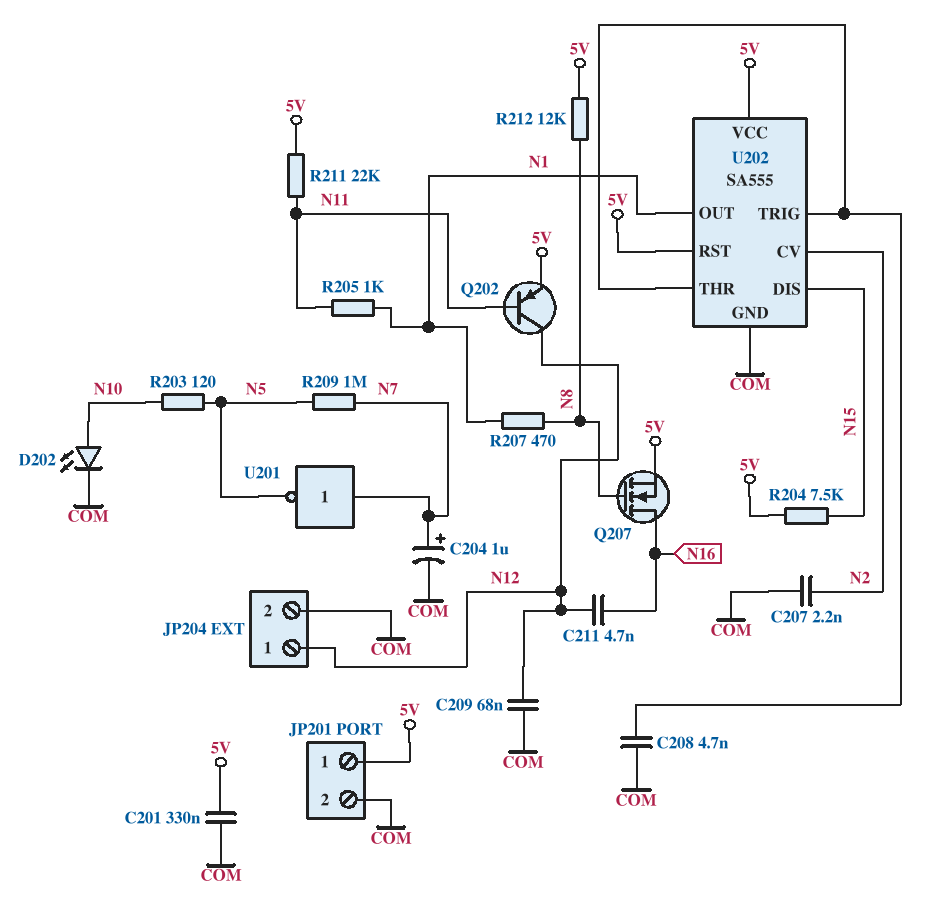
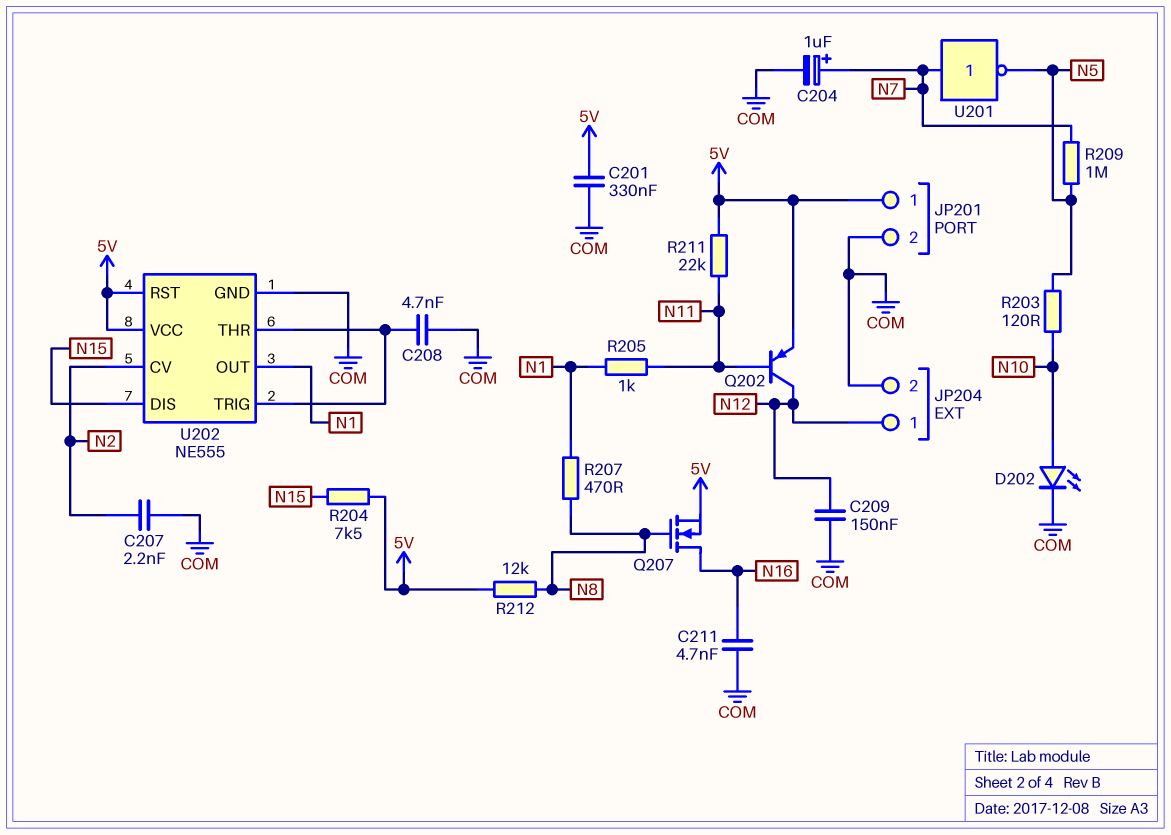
C209: 68nF (COM, N12) -> 150nF (COM, N12)
C211: 4.7nF (N12, N16) -> 4.7nF (COM, N16)
U202: SA555 -> NE555

